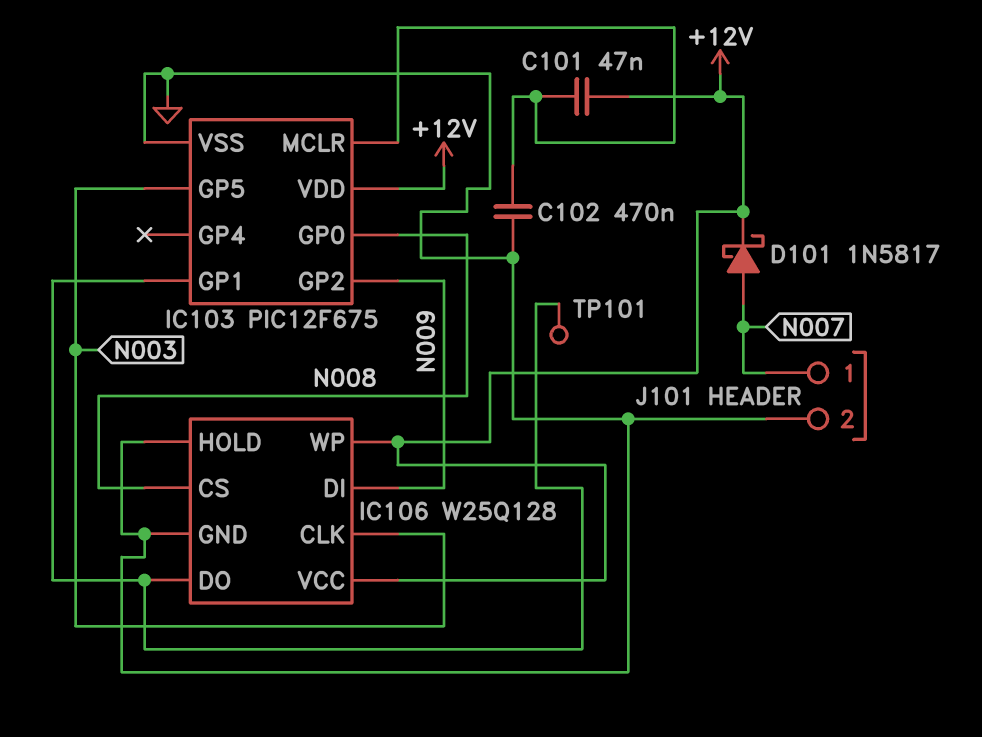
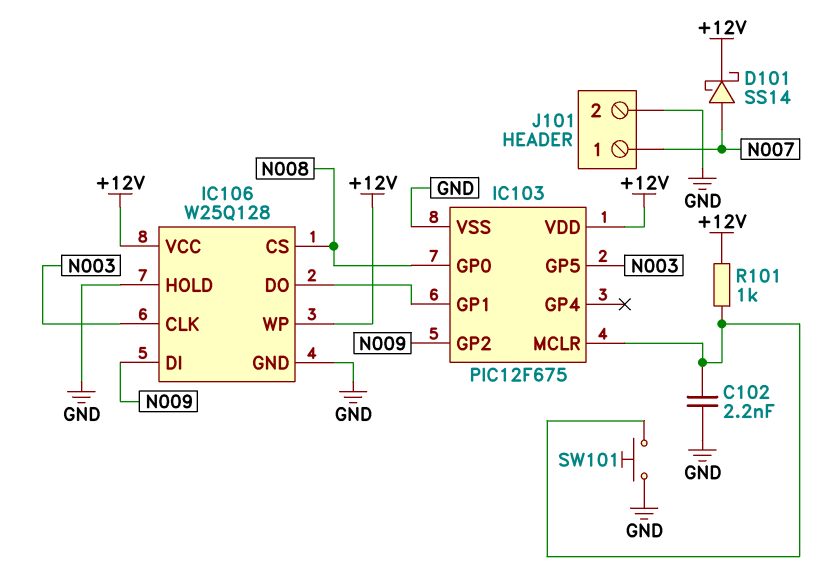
C101: 47nF (+12V, IC103/MCLR) -> none
C102: 470nF (GND, IC103/MCLR) -> 2.2nF (GND, IC103/MCLR)
D101: schottky 1N5817 (A N007, K +12V) -> schottky SS14 (A N007, K +12V)
R101: none -> 1k (+12V, IC103/MCLR)
SW101: none -> button (GND, IC103/MCLR)
TP101: test point (IC103/GP1) -> none

